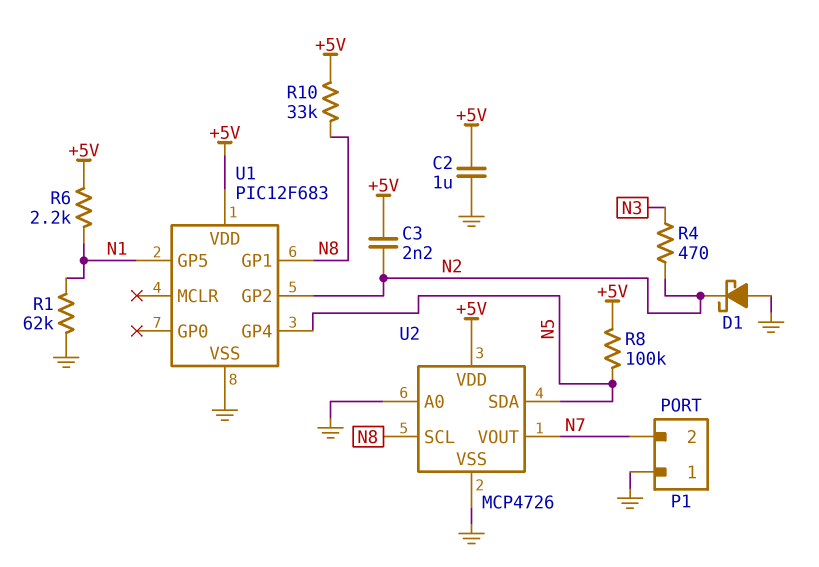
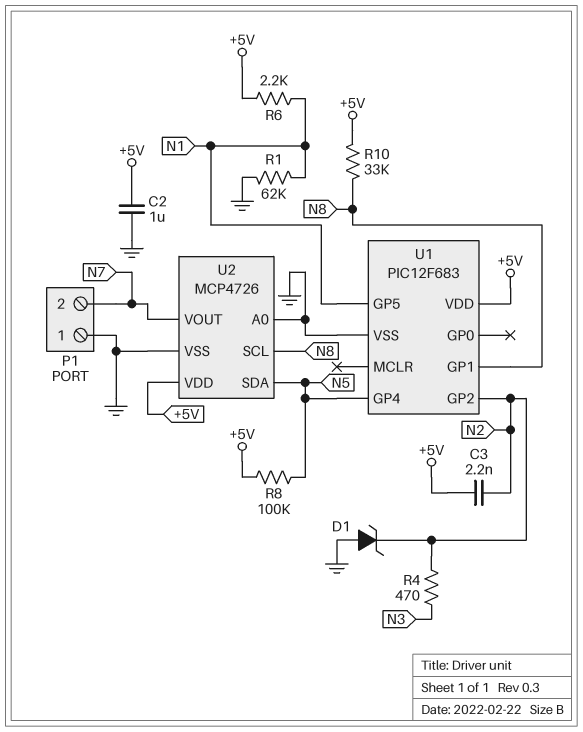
D1: schottky (A GND, K N2) -> zener (A GND, K N2)

